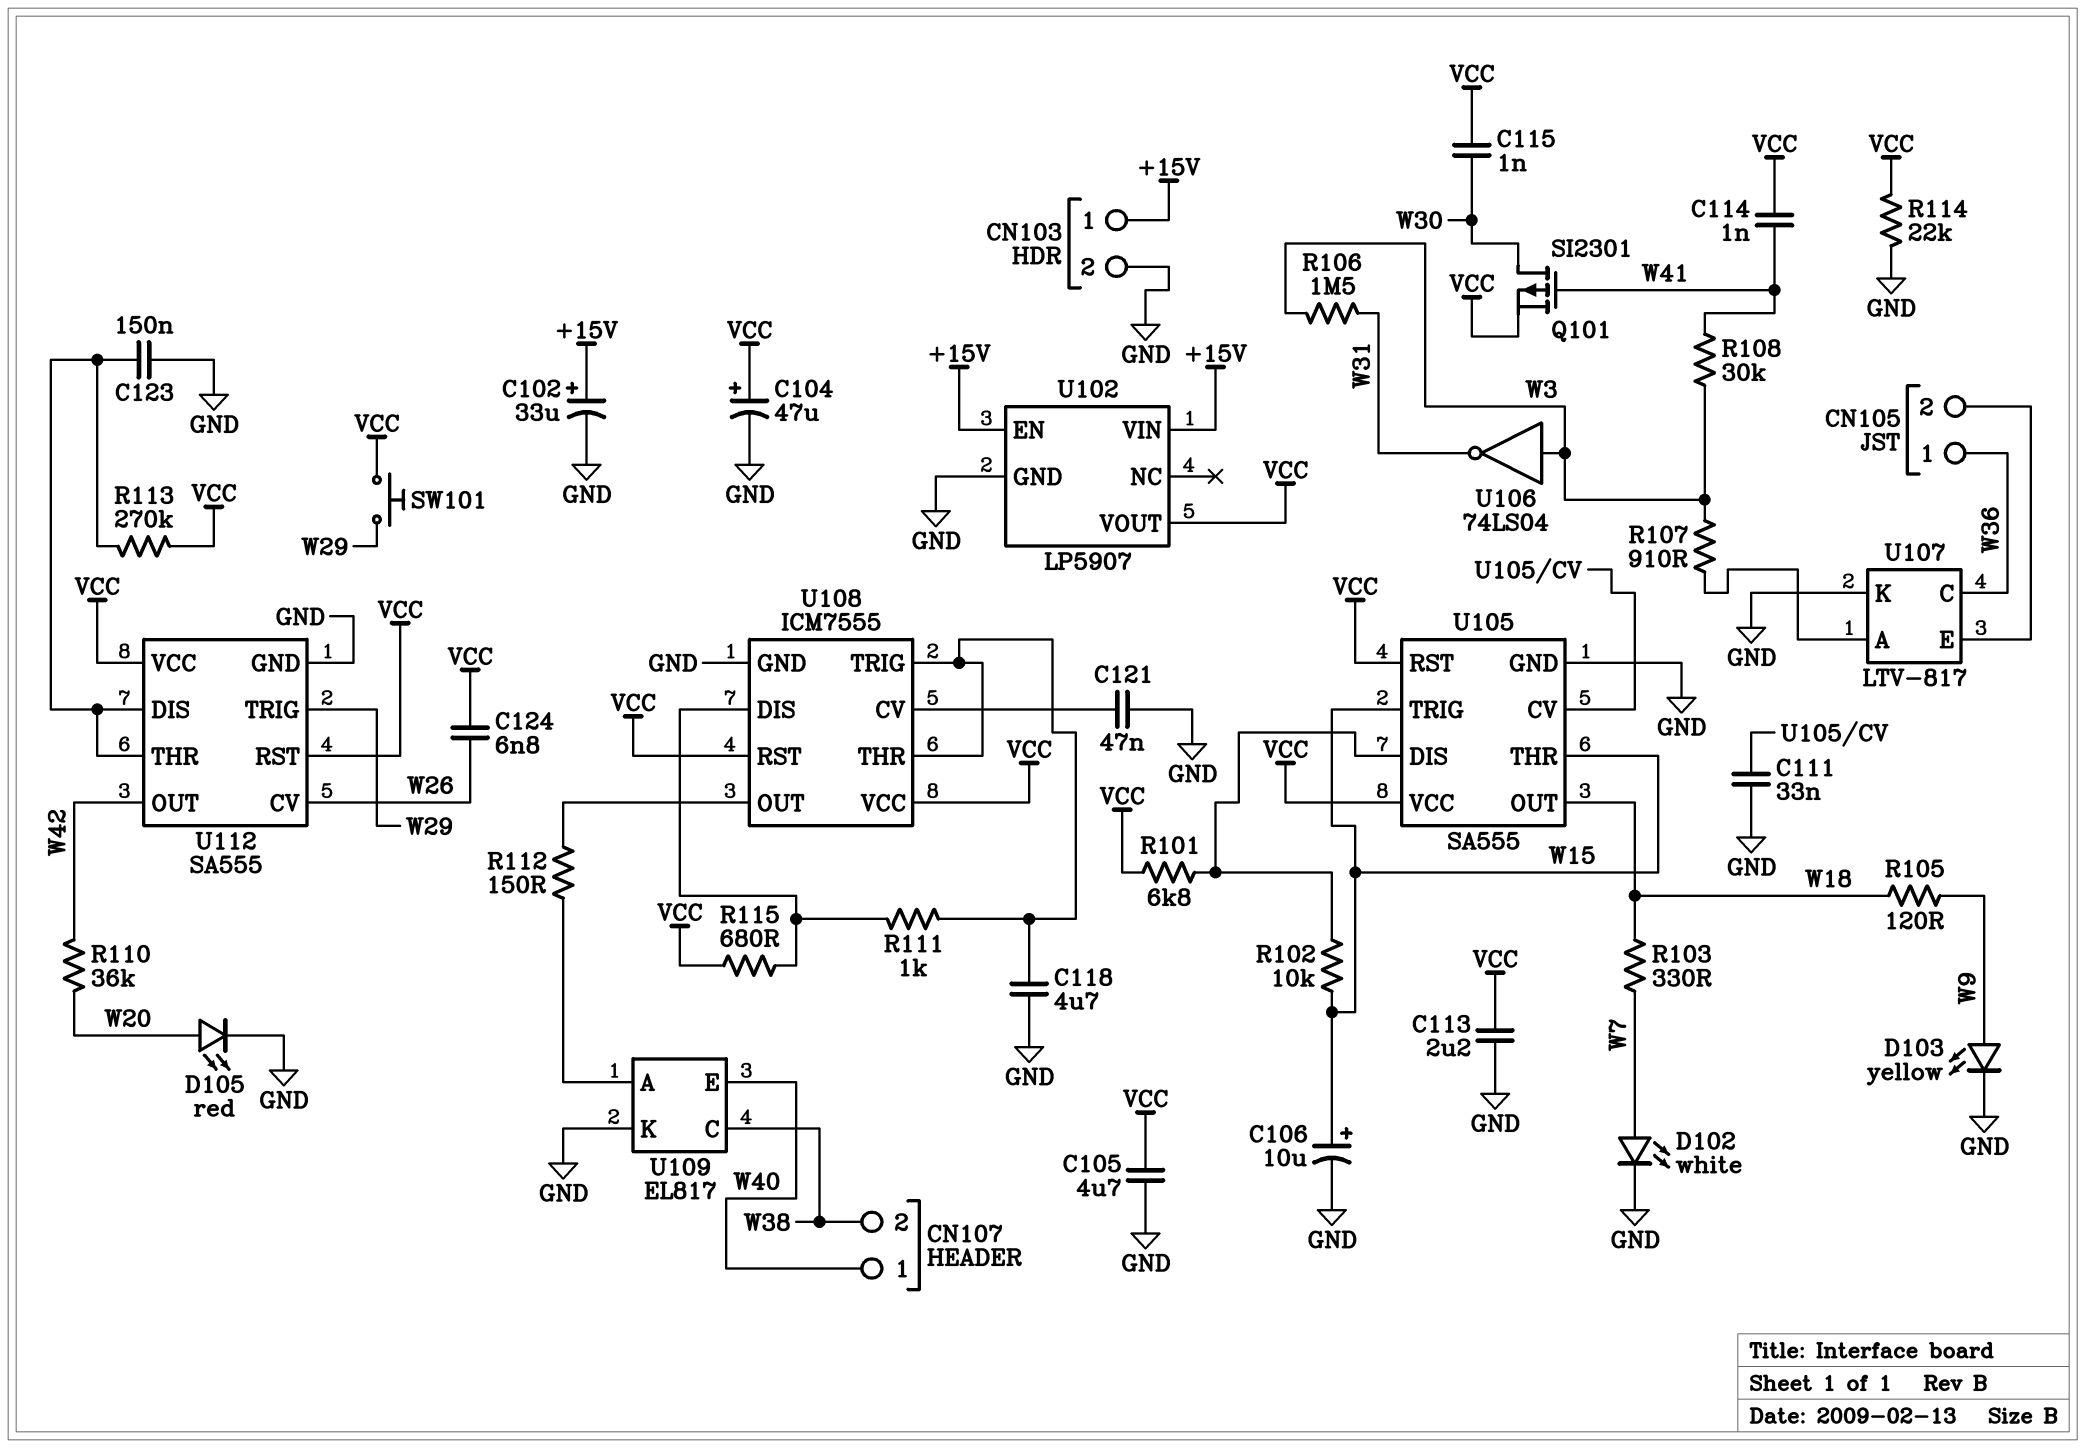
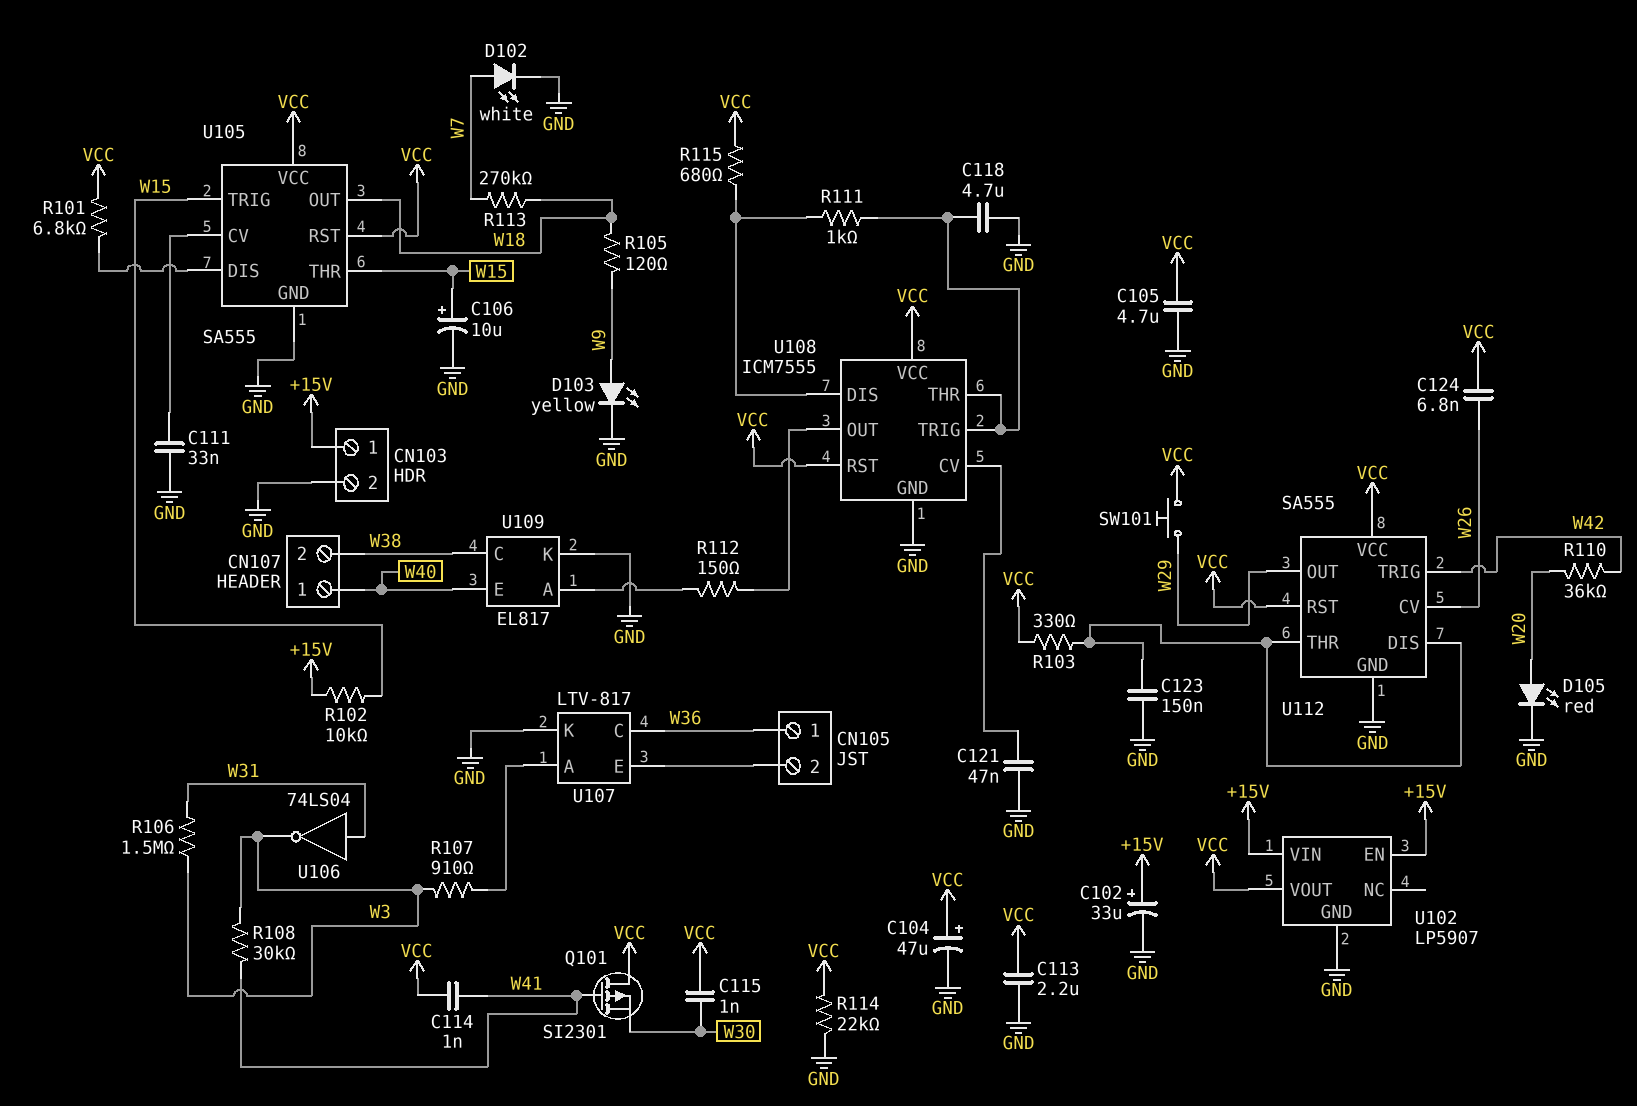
Q101: PMOS SI2301 (G W41, D W30, S VCC) -> PMOS SI2301 (G W41, D VCC, S W30)
R102: 10k (U105/DIS, W15) -> 10k (+15V, W15)
R103: 330 (W7, W18) -> 330 (U112/DIS, VCC)
R113: 270k (U112/DIS, VCC) -> 270k (W7, W18)
U106: NOT 74LS04 (in W3, out W31) -> NOT 74LS04 (in W31, out W3)
U112 pin OUT: W42 -> W29
U112 pin TRIG: W29 -> W42

